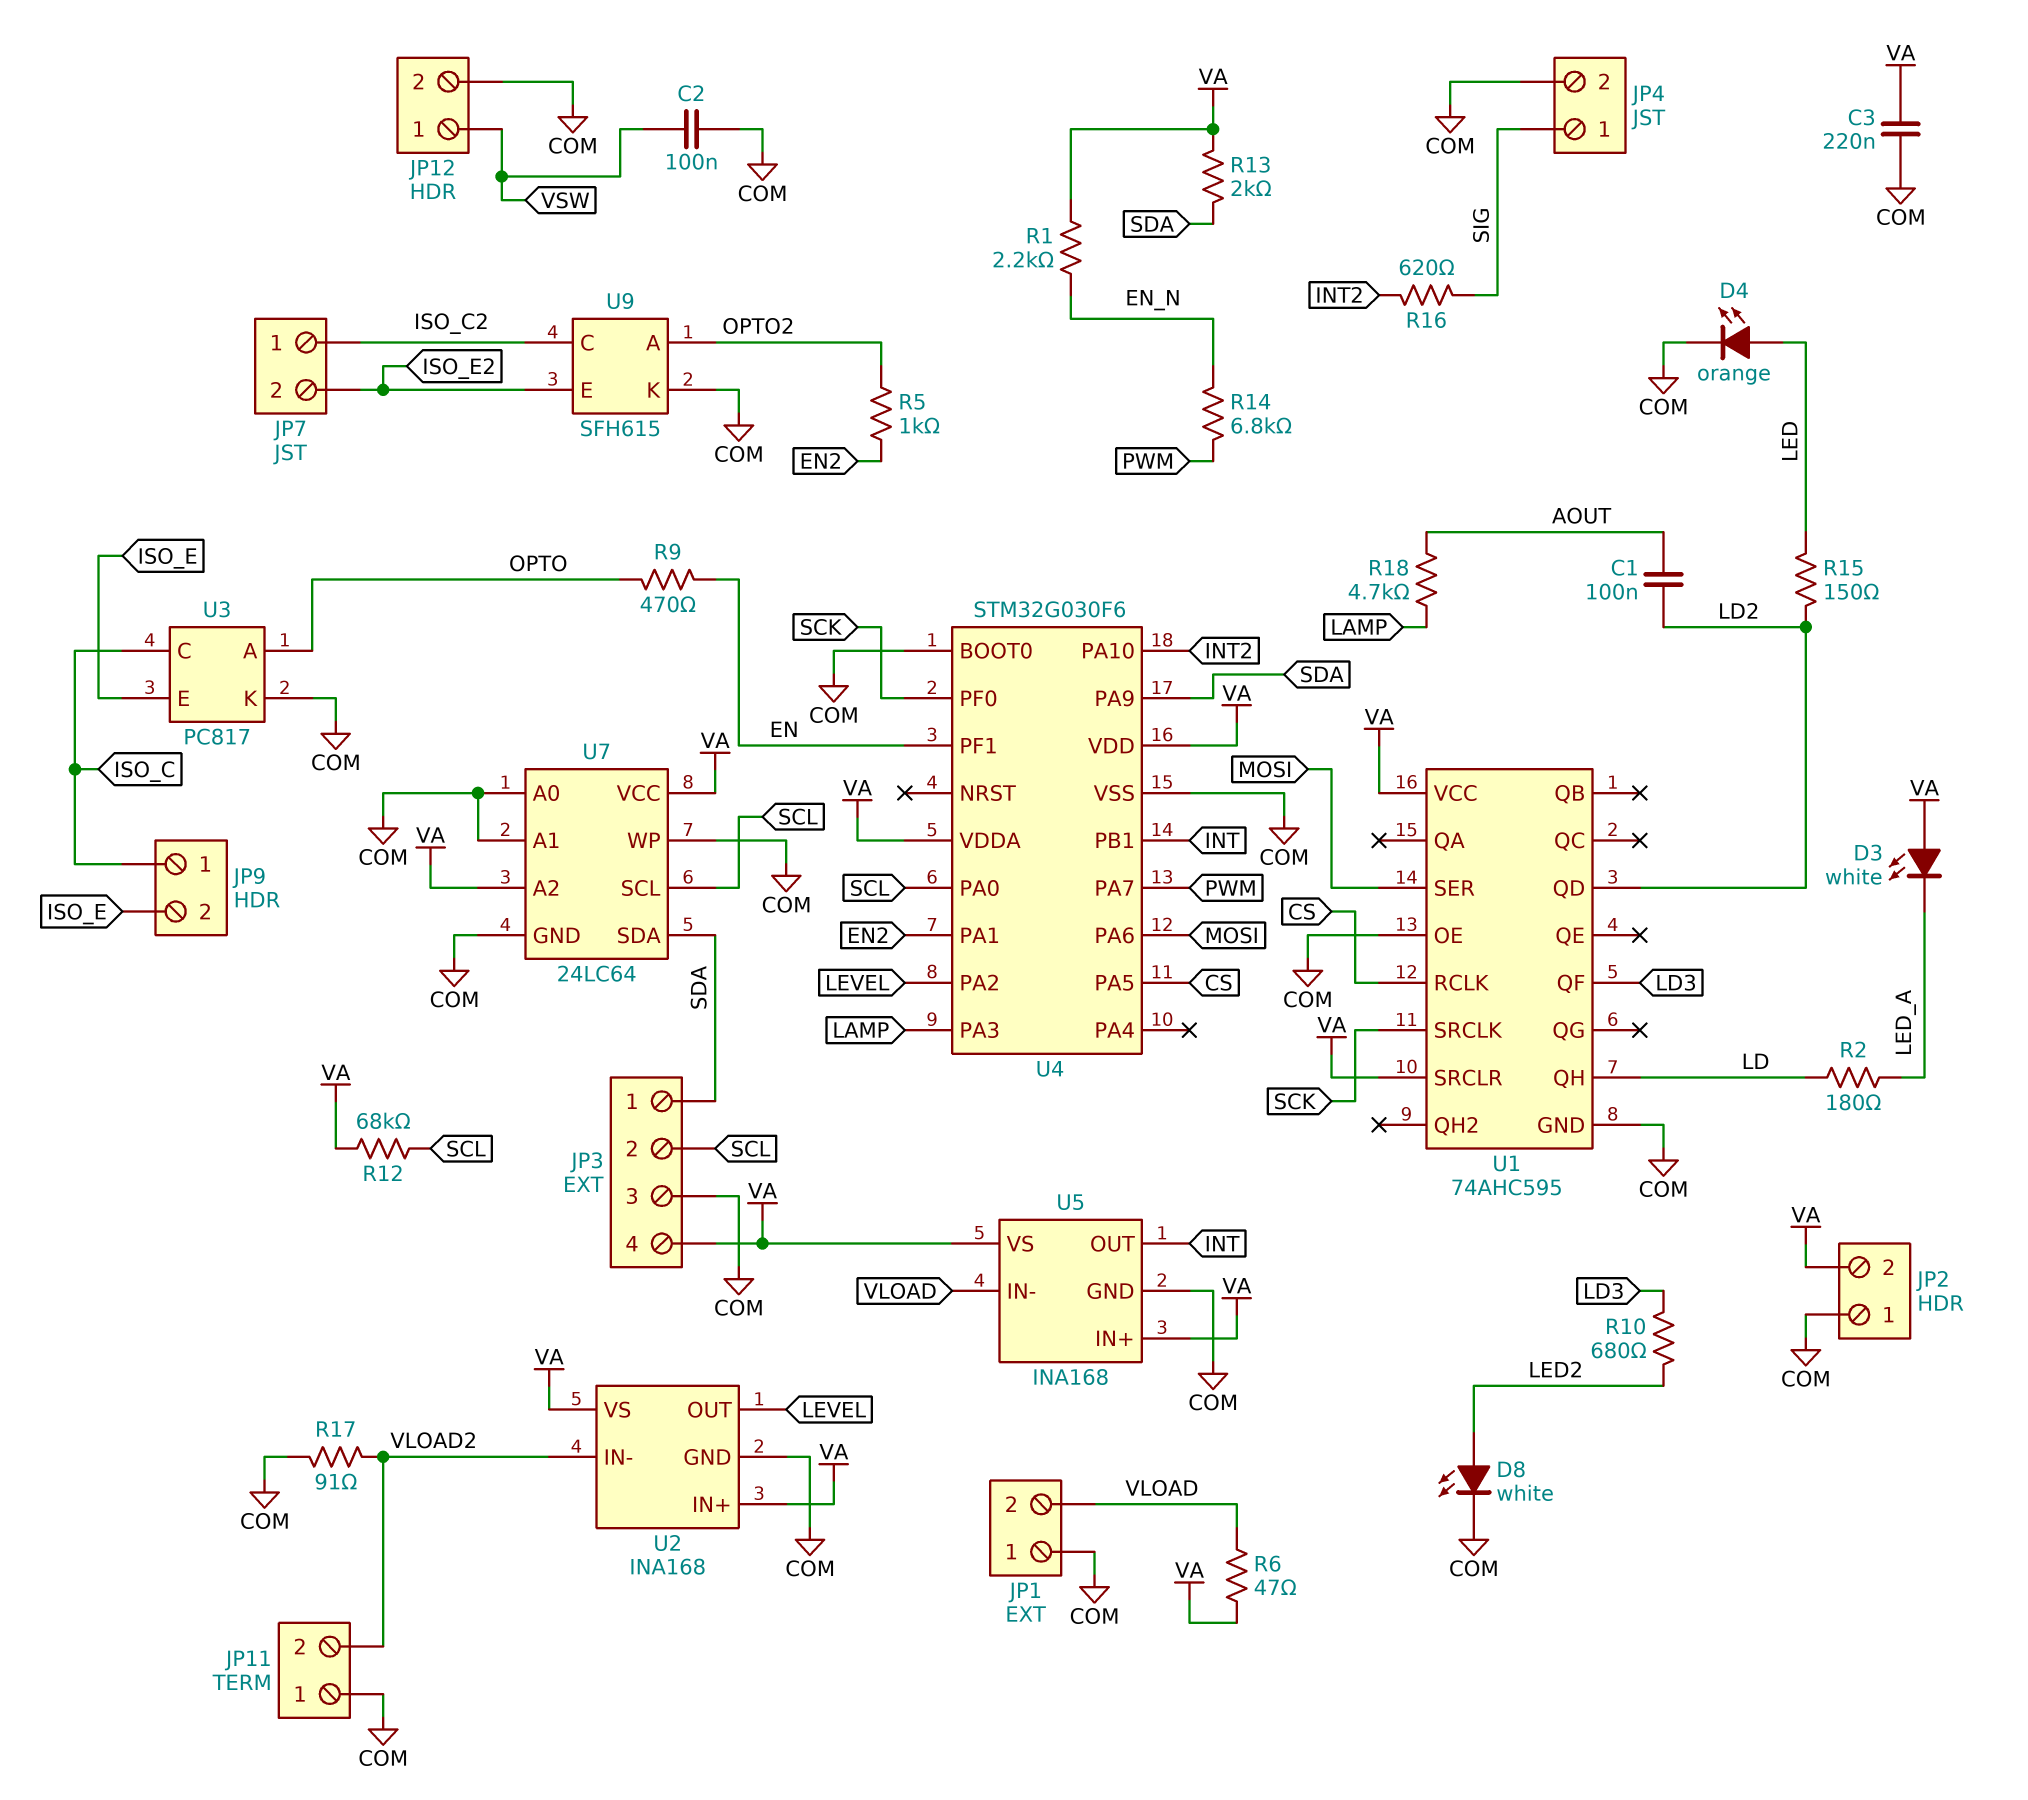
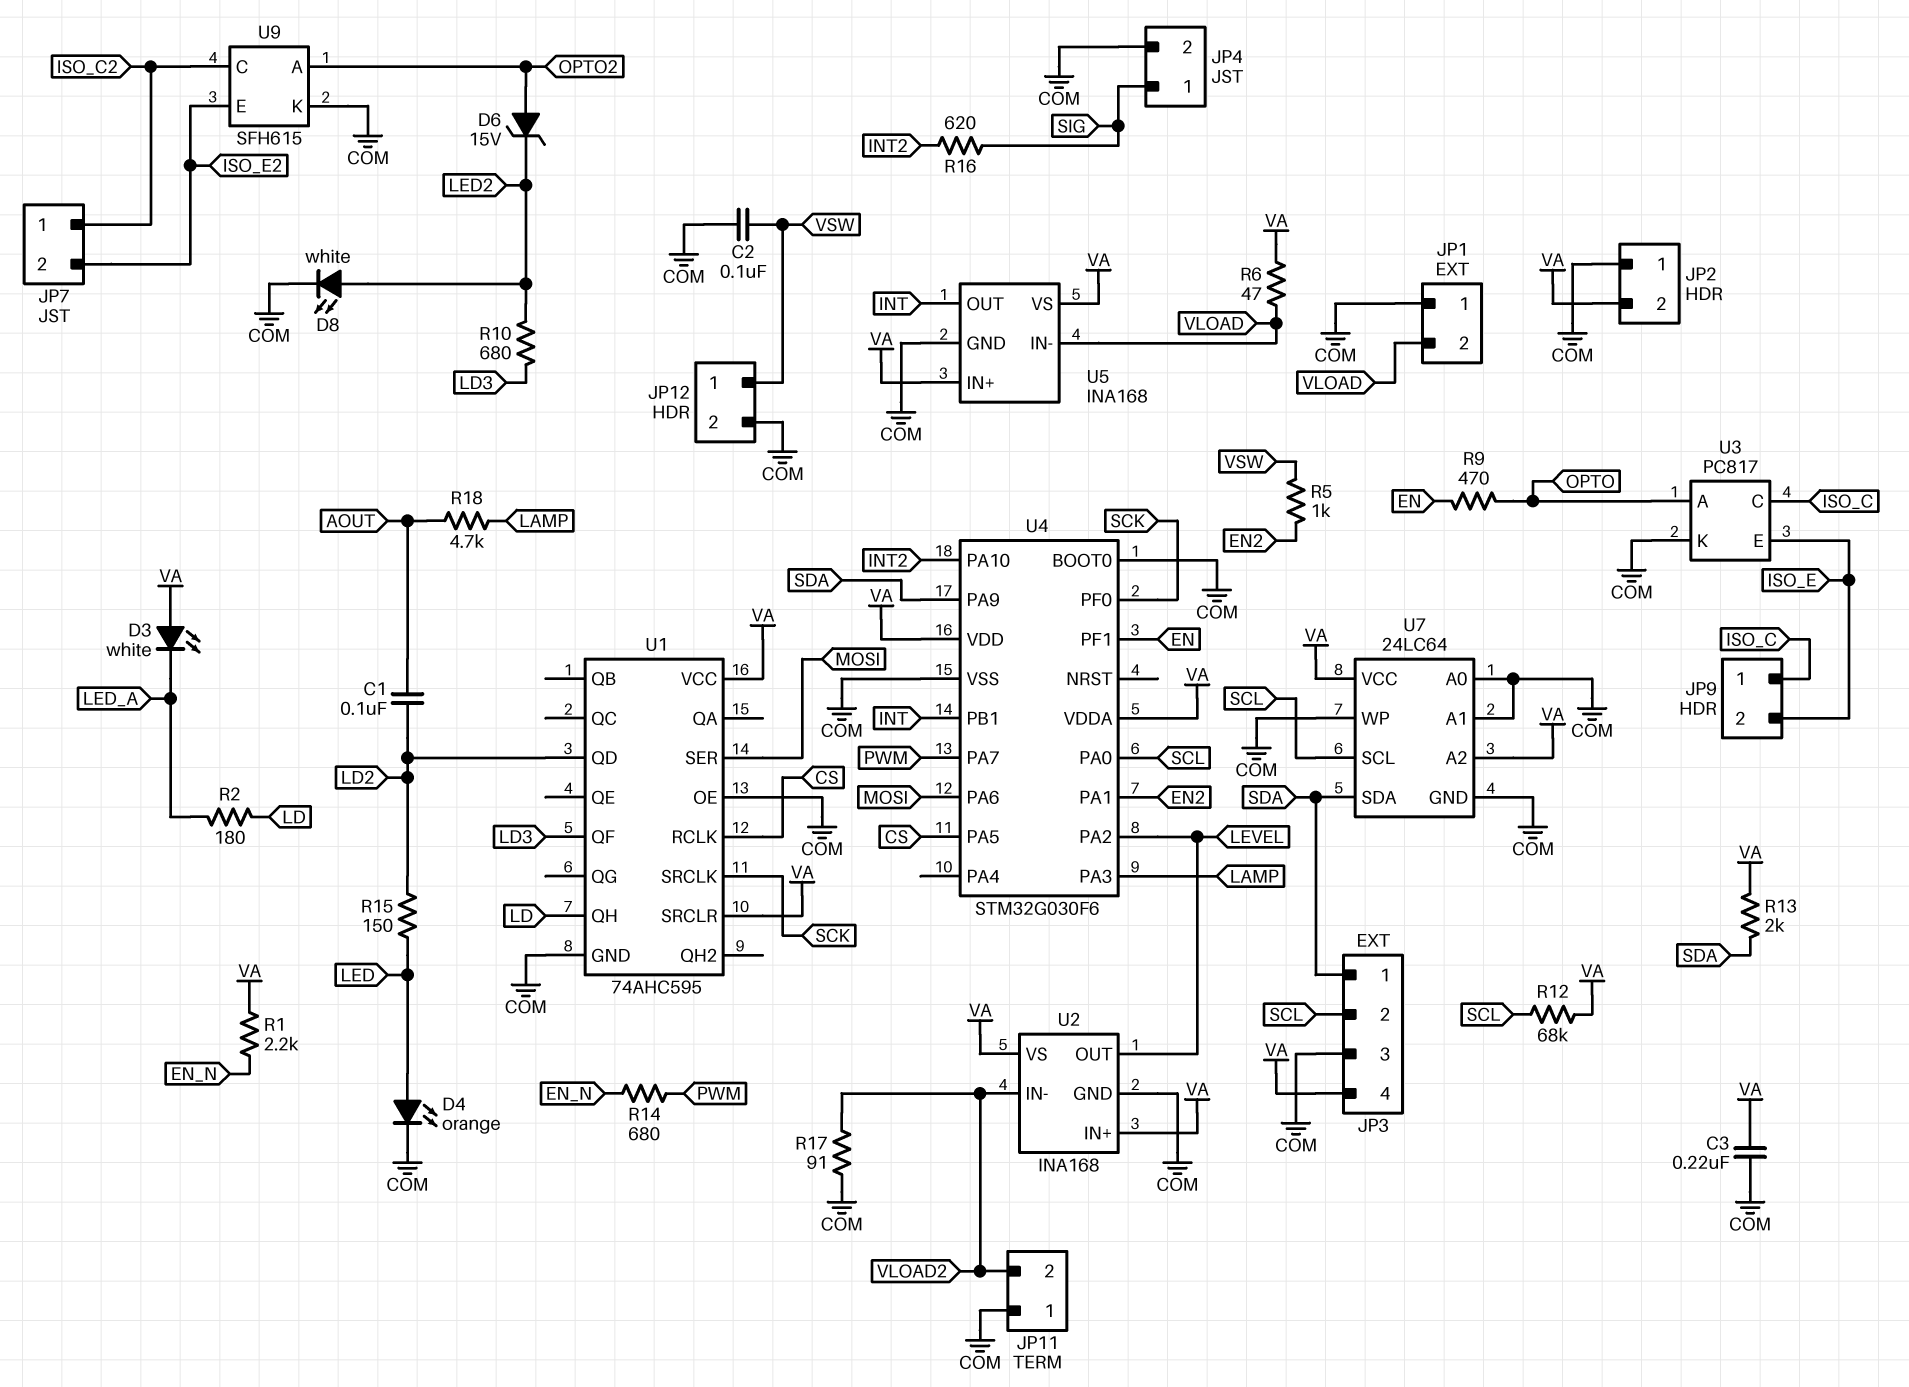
D6: none -> zener 15V (A OPTO2, K LED2)
R5: 1k (EN2, OPTO2) -> 1k (EN2, VSW)
R14: 6.8k (EN_N, PWM) -> 680 (EN_N, PWM)

